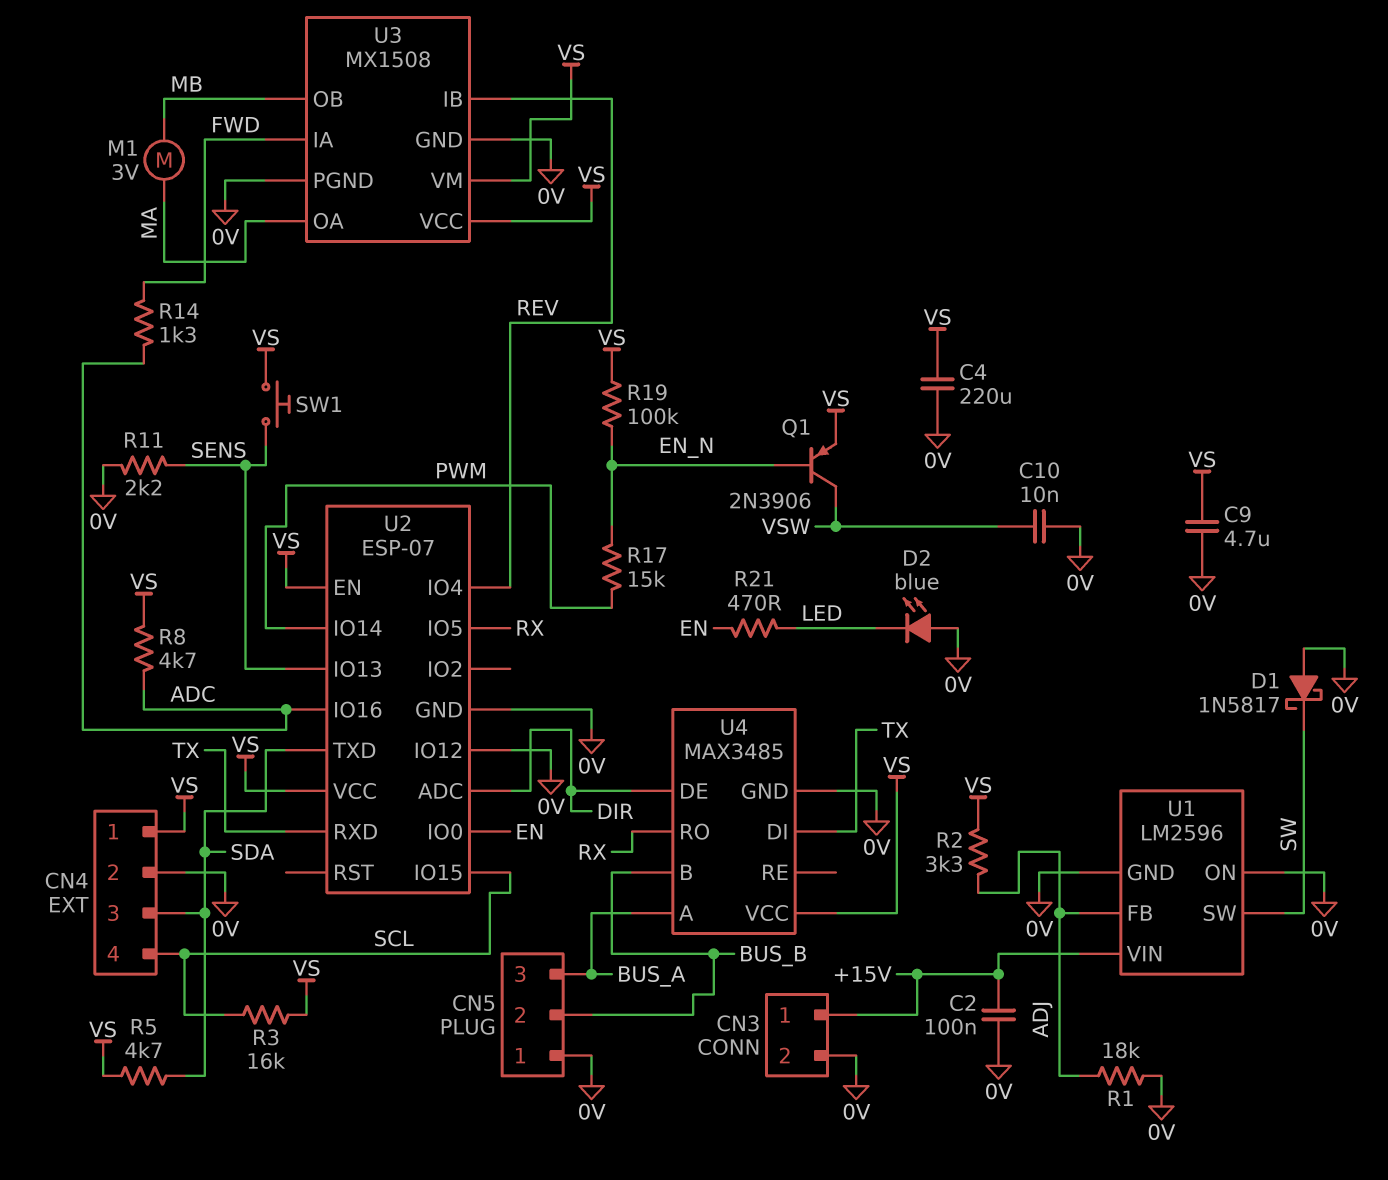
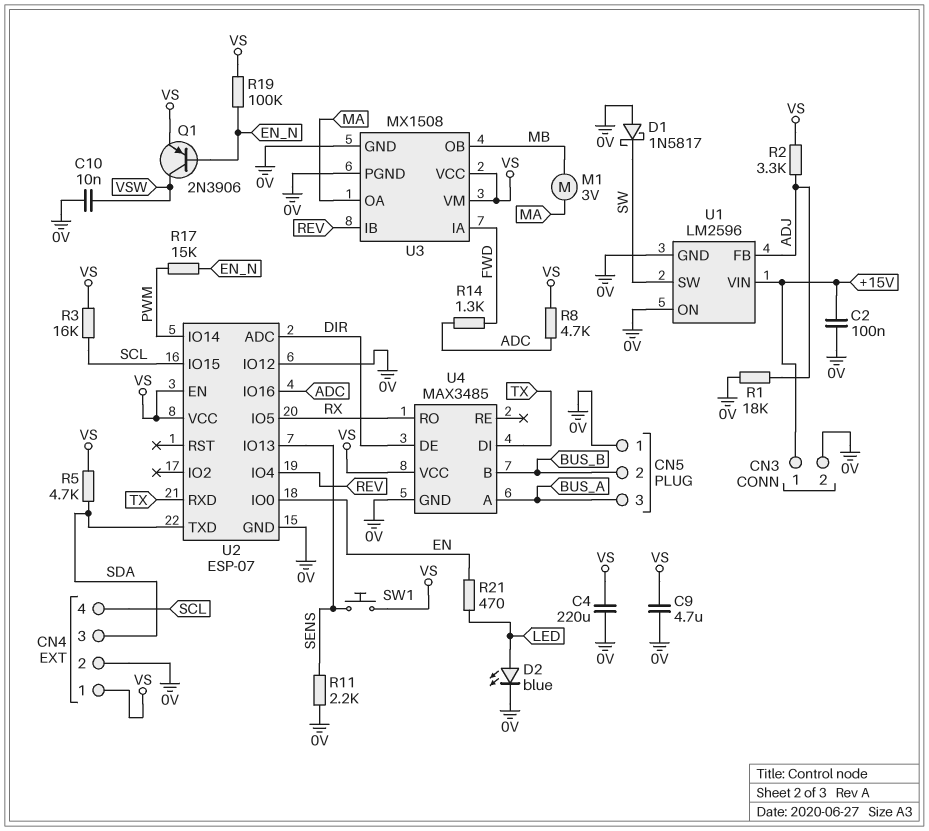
D2: LED blue (A 0V, K LED) -> LED blue (A LED, K 0V)

